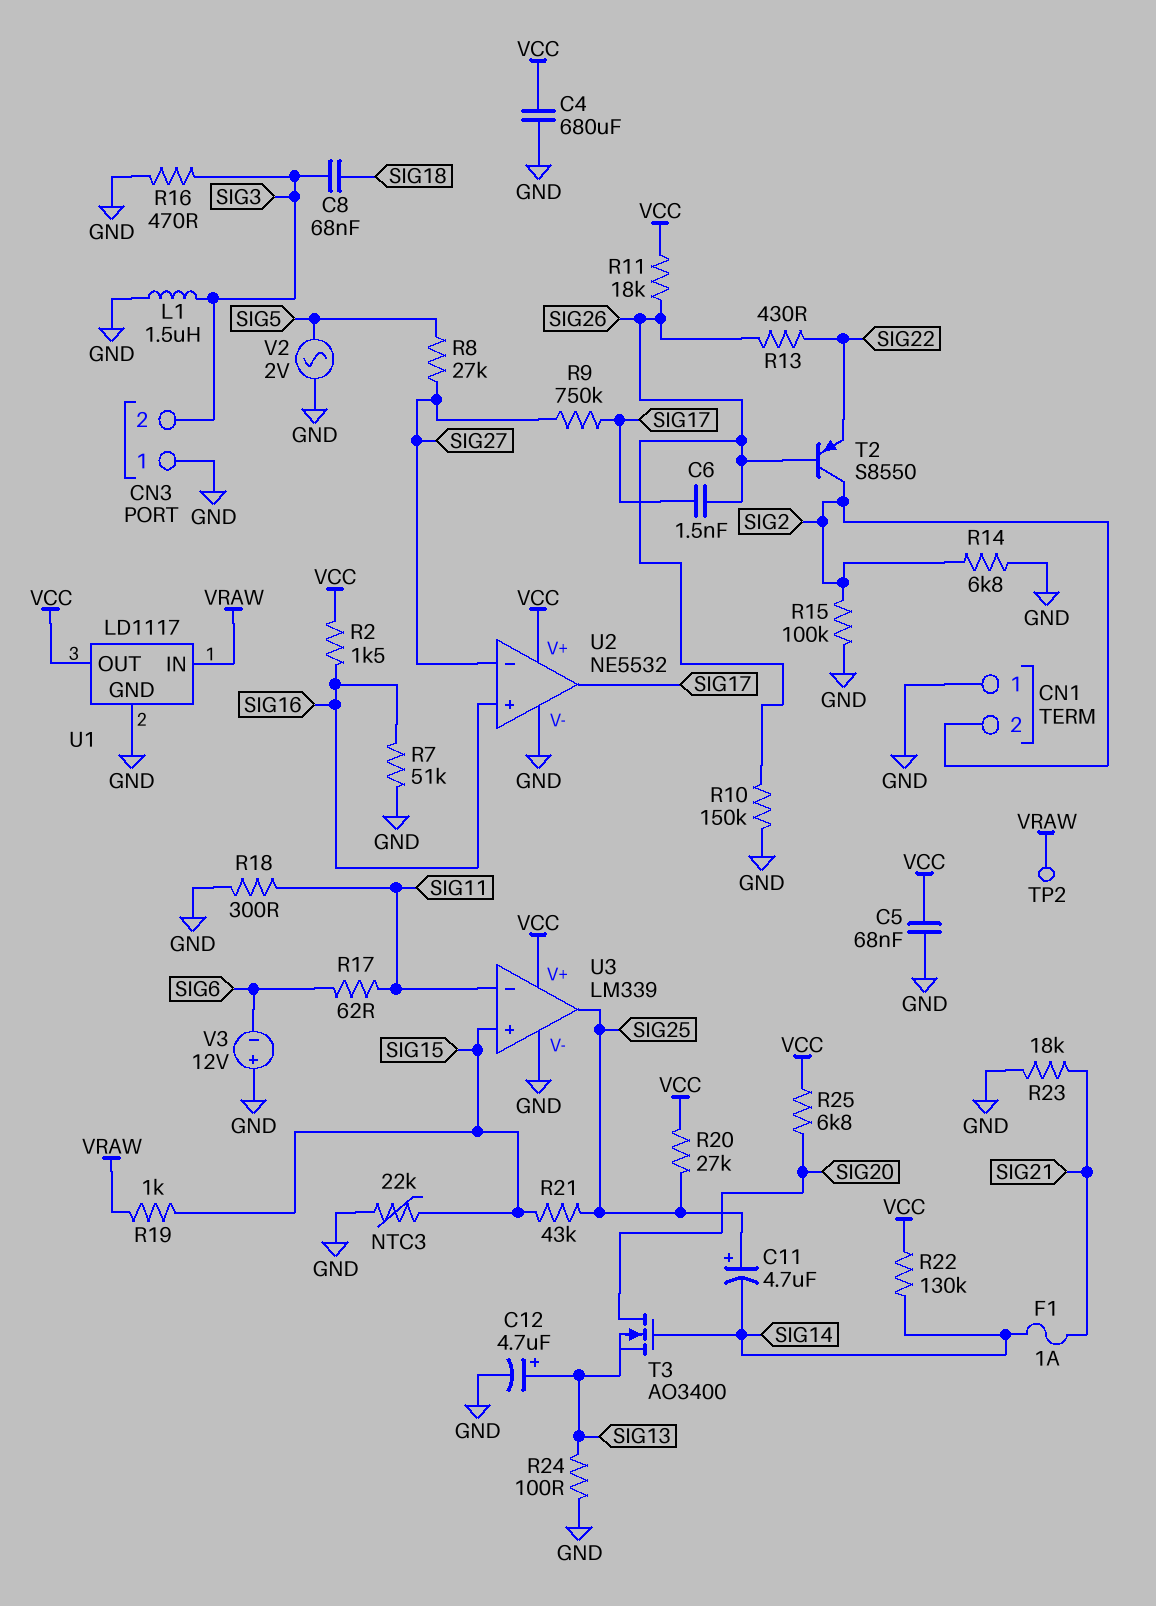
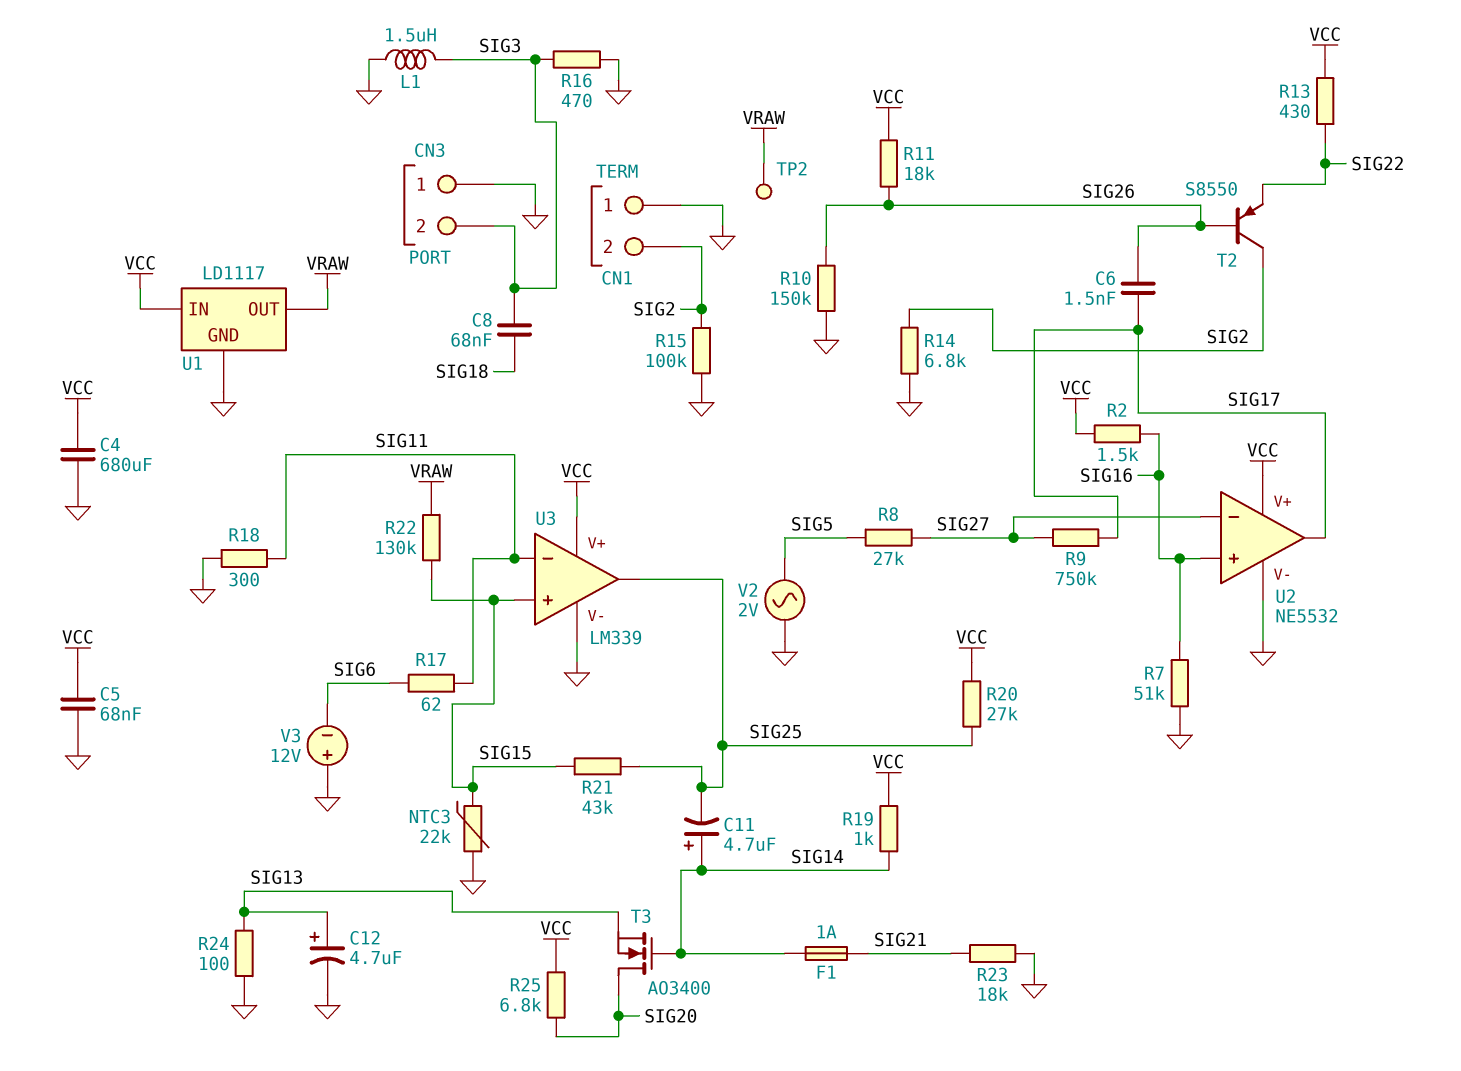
C11: 4.7uF (plus SIG25, minus SIG14) -> 4.7uF (plus SIG14, minus SIG25)
R13: 430 (SIG22, SIG26) -> 430 (SIG22, VCC)
R19: 1k (SIG15, VRAW) -> 1k (SIG14, VCC)
R22: 130k (SIG14, VCC) -> 130k (SIG15, VRAW)
U1 pin IN: VRAW -> VCC
U1 pin OUT: VCC -> VRAW

